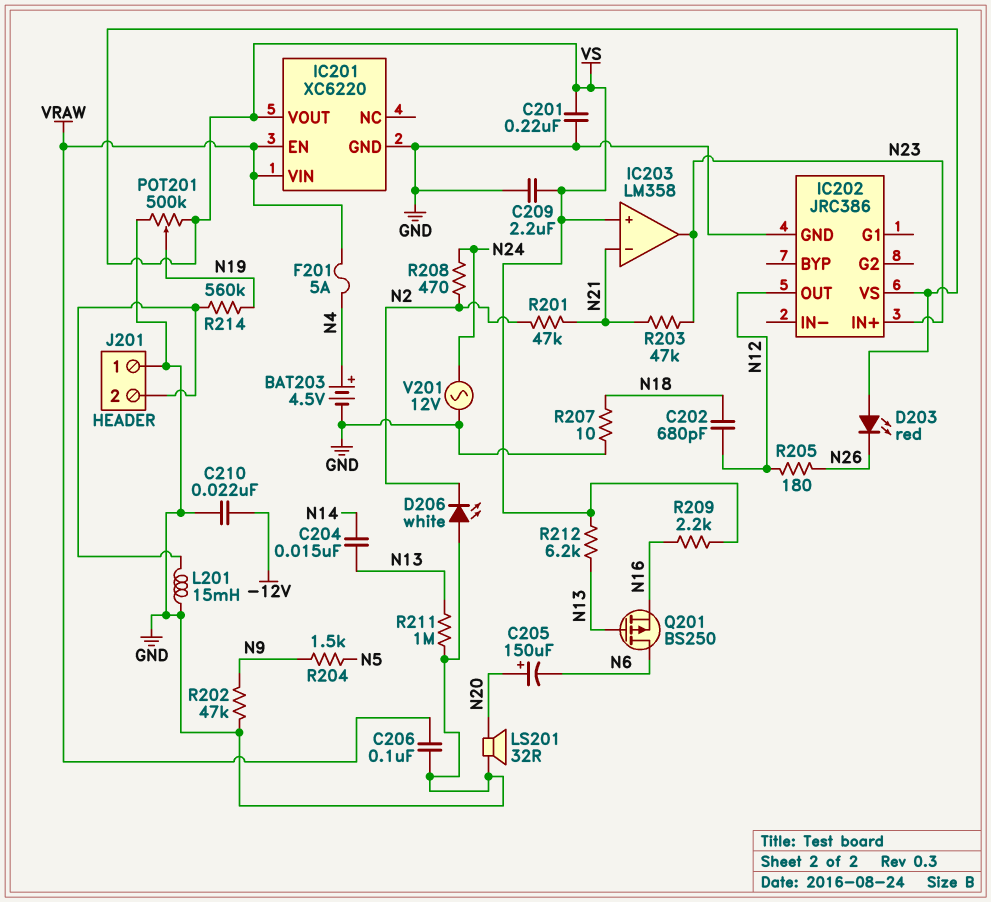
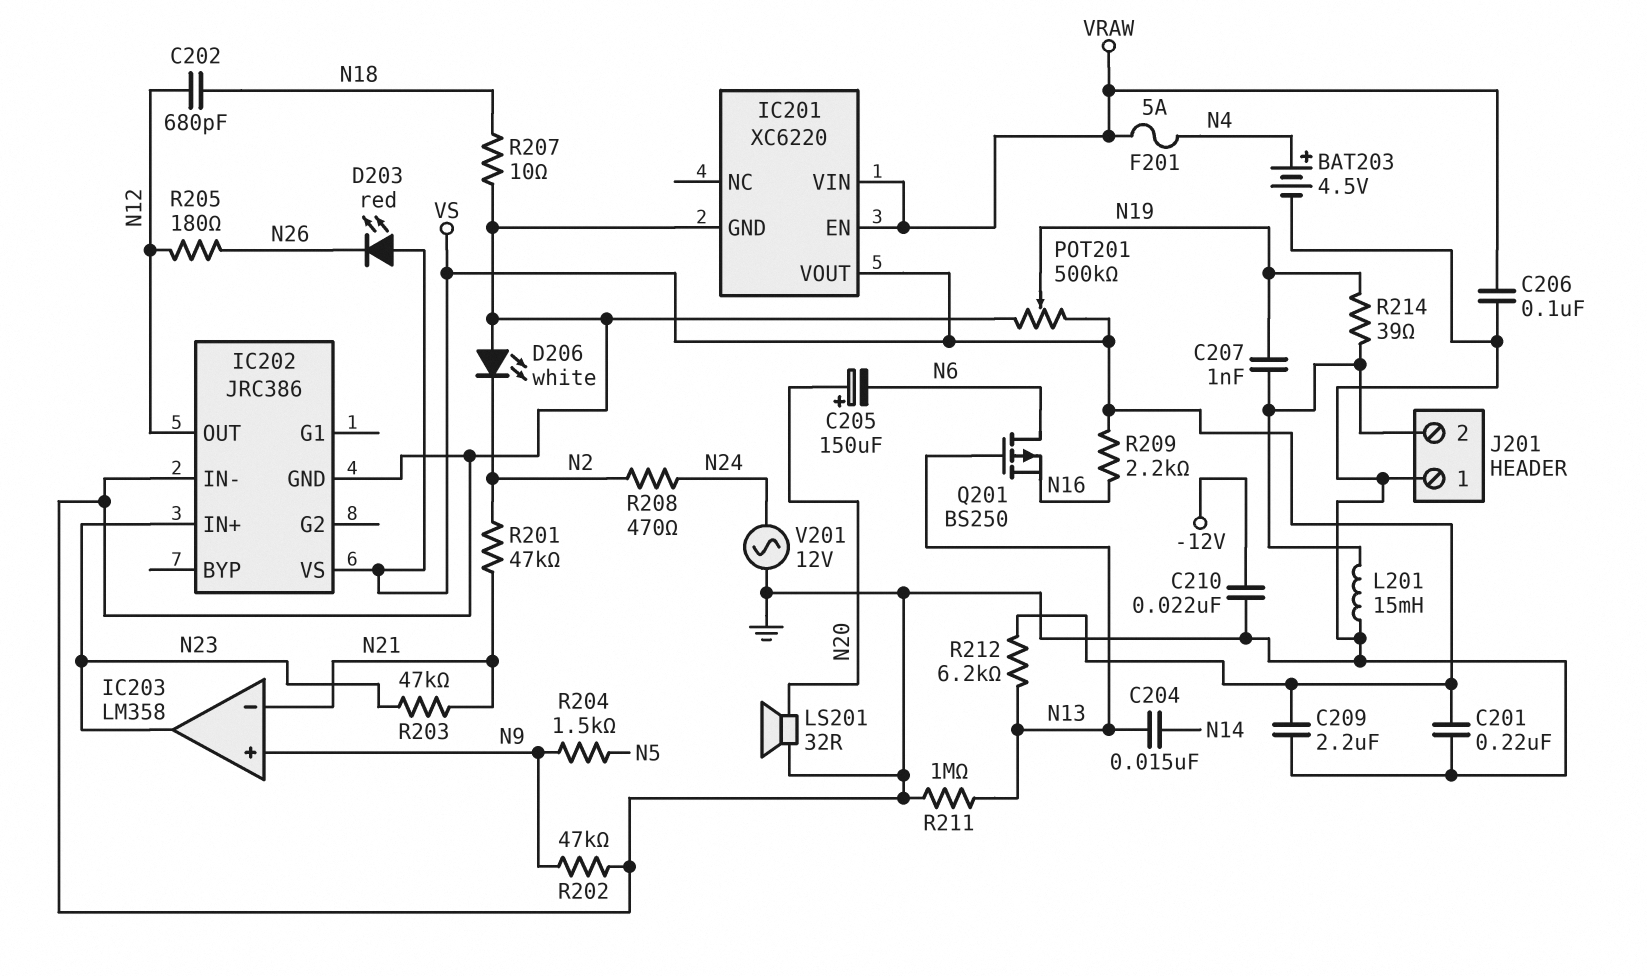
C207: none -> 1nF (J201/2, N19)
IC202 pin IN-: none -> GND
IC203 pin in+: VS -> N9
R214: 560k (J201/2, N19) -> 39 (J201/2, N19)

